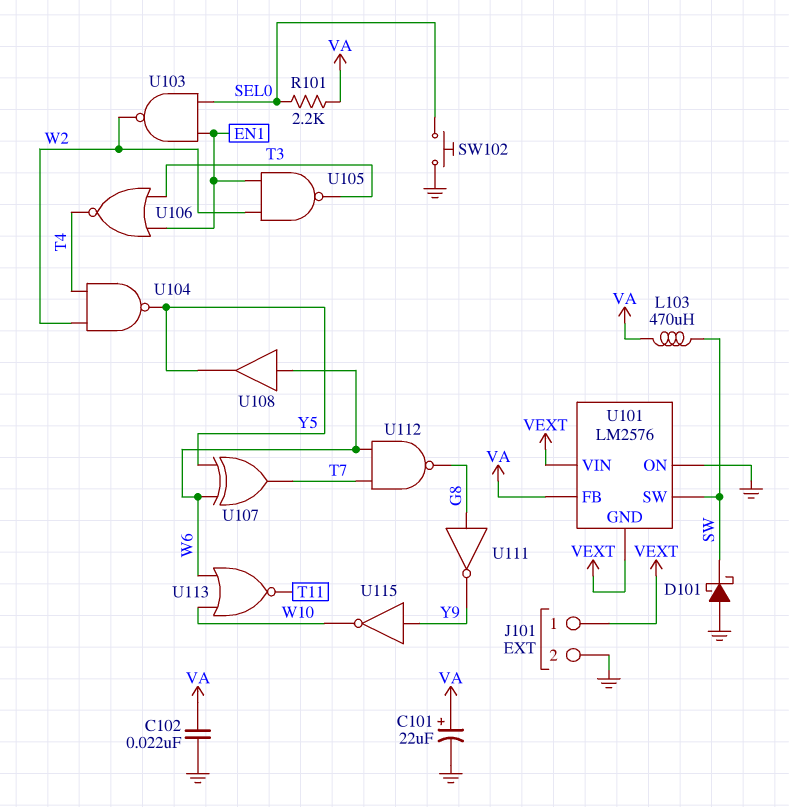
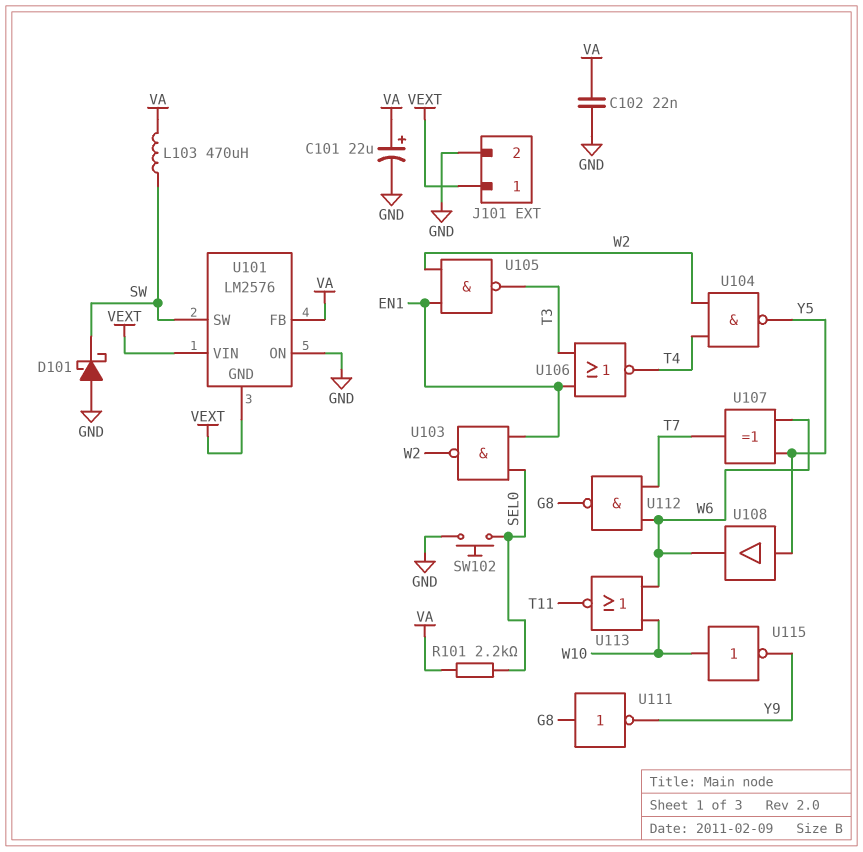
U108: buffer (in W6, out Y5) -> buffer (in Y5, out W6)
U115: NOT (in Y9, out W10) -> NOT (in W10, out Y9)

